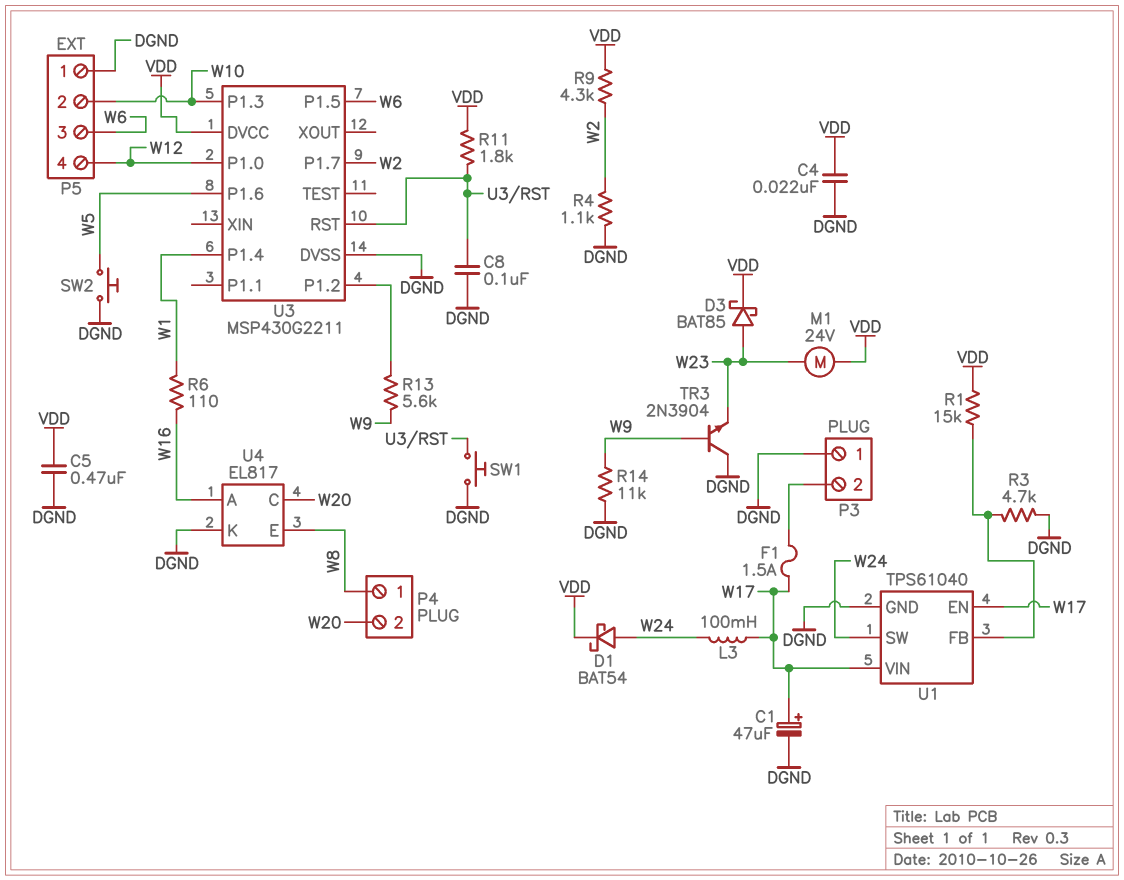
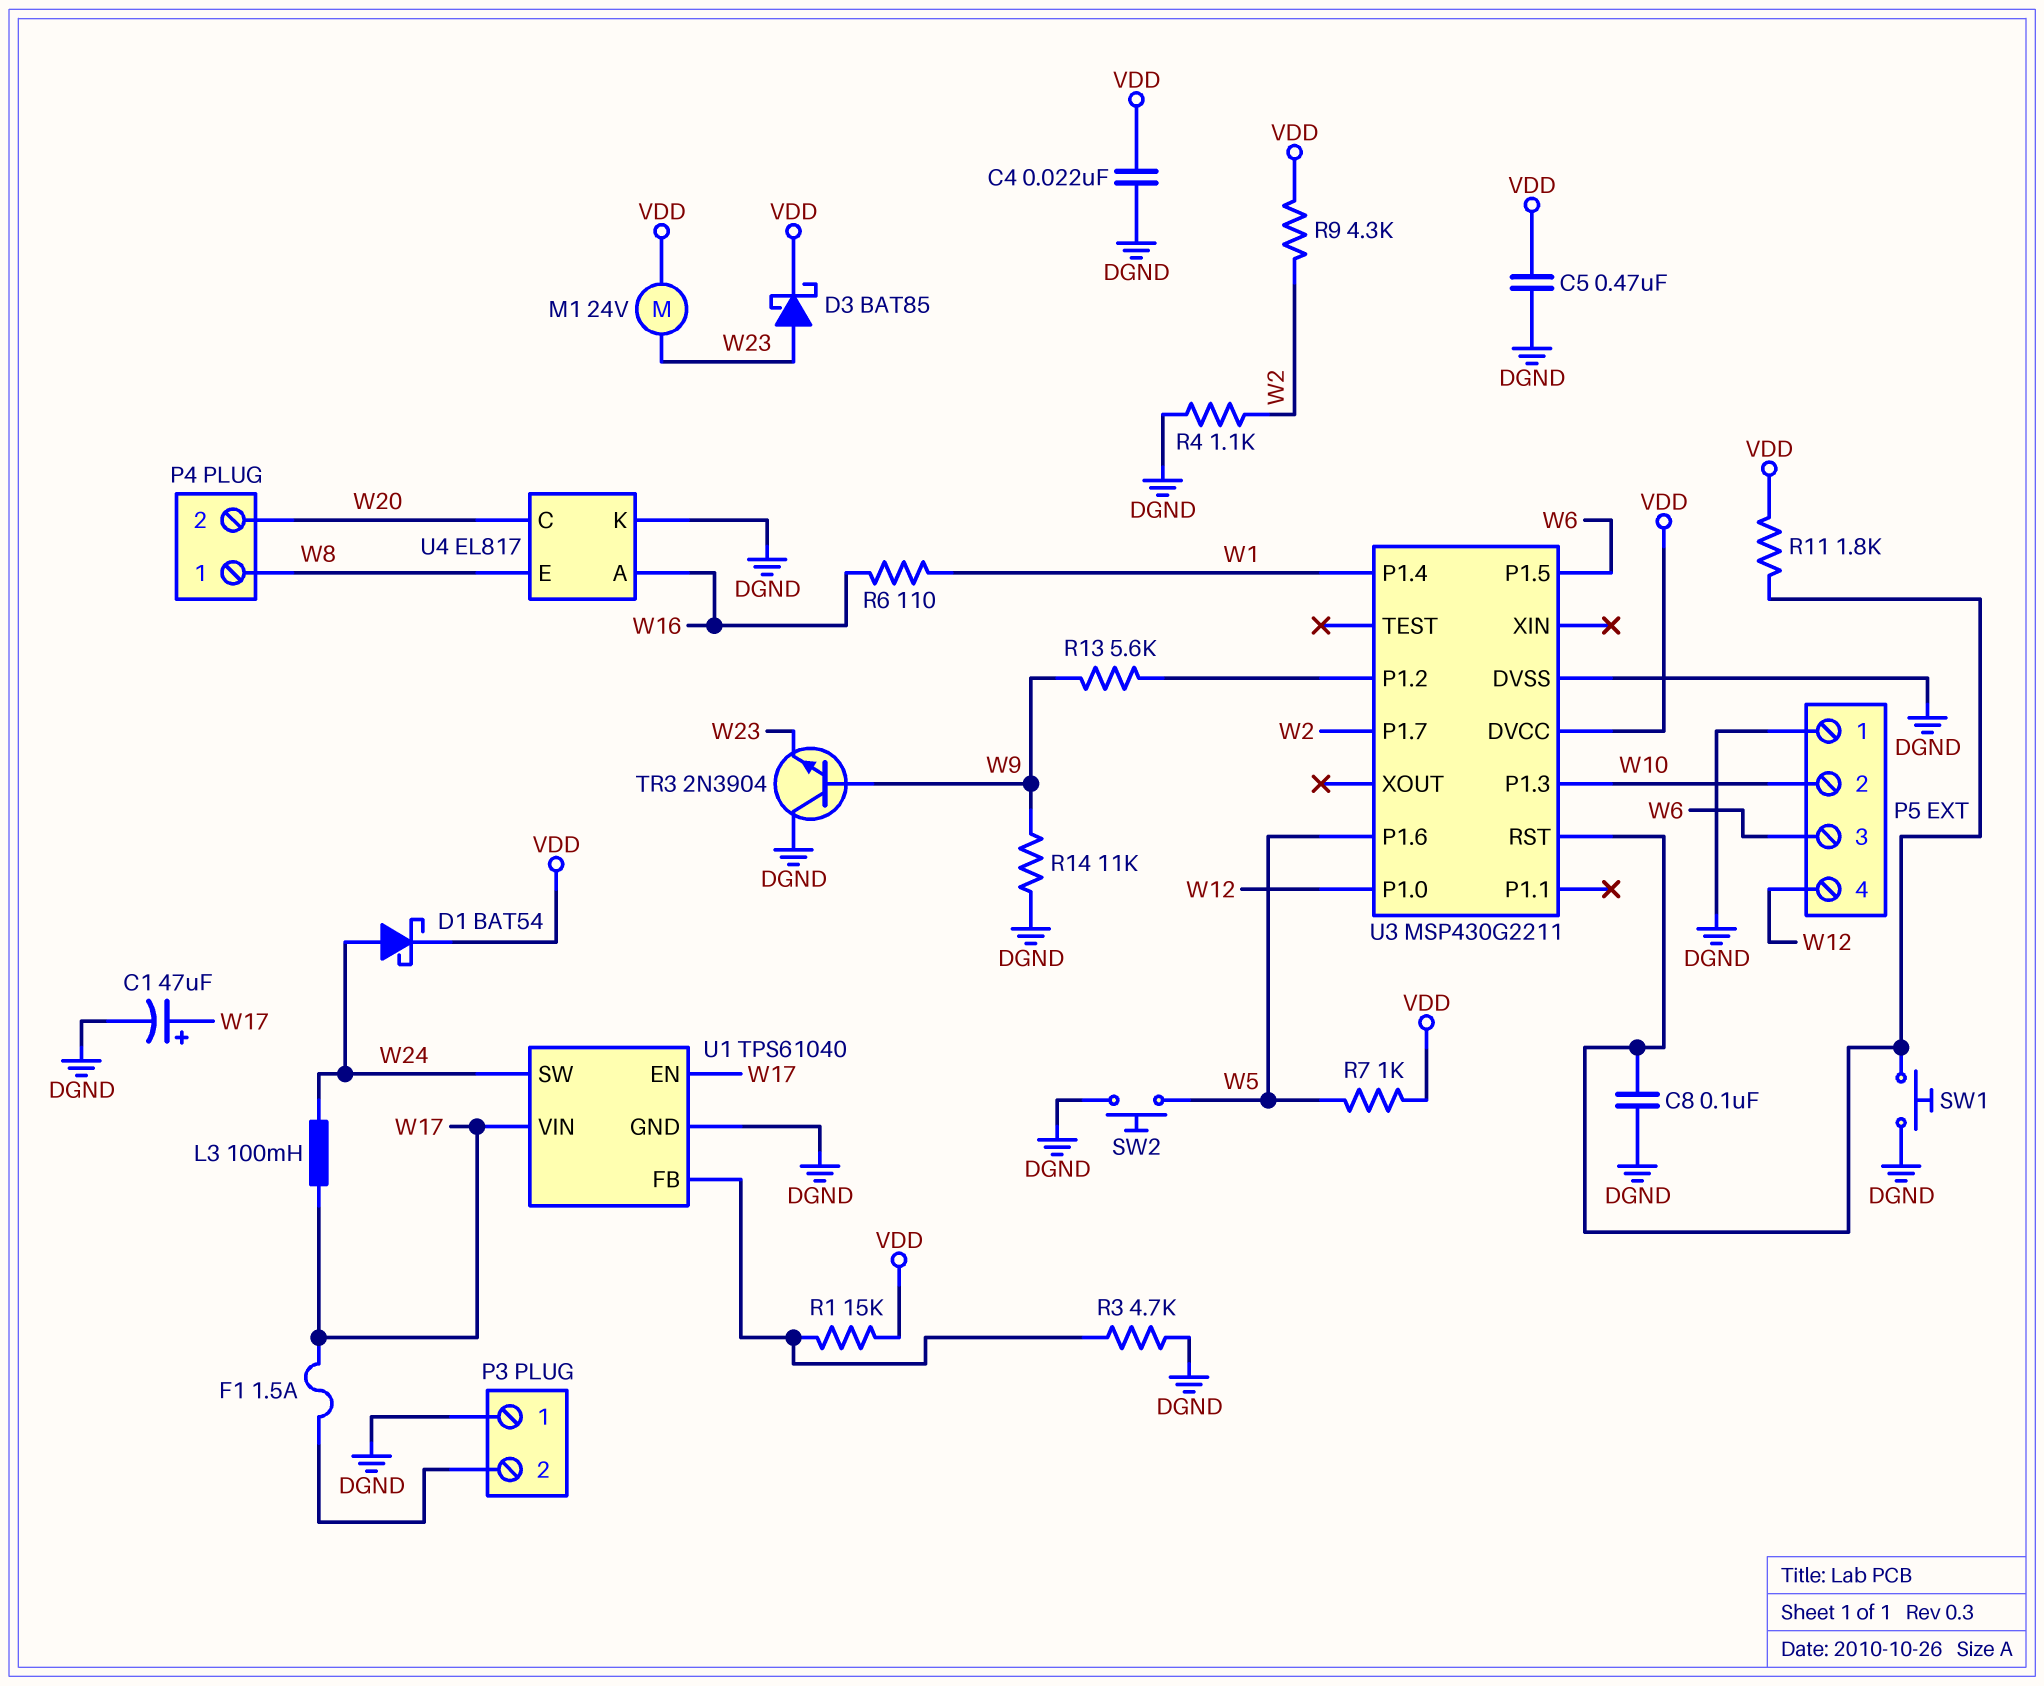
R7: none -> 1k (VDD, W5)

